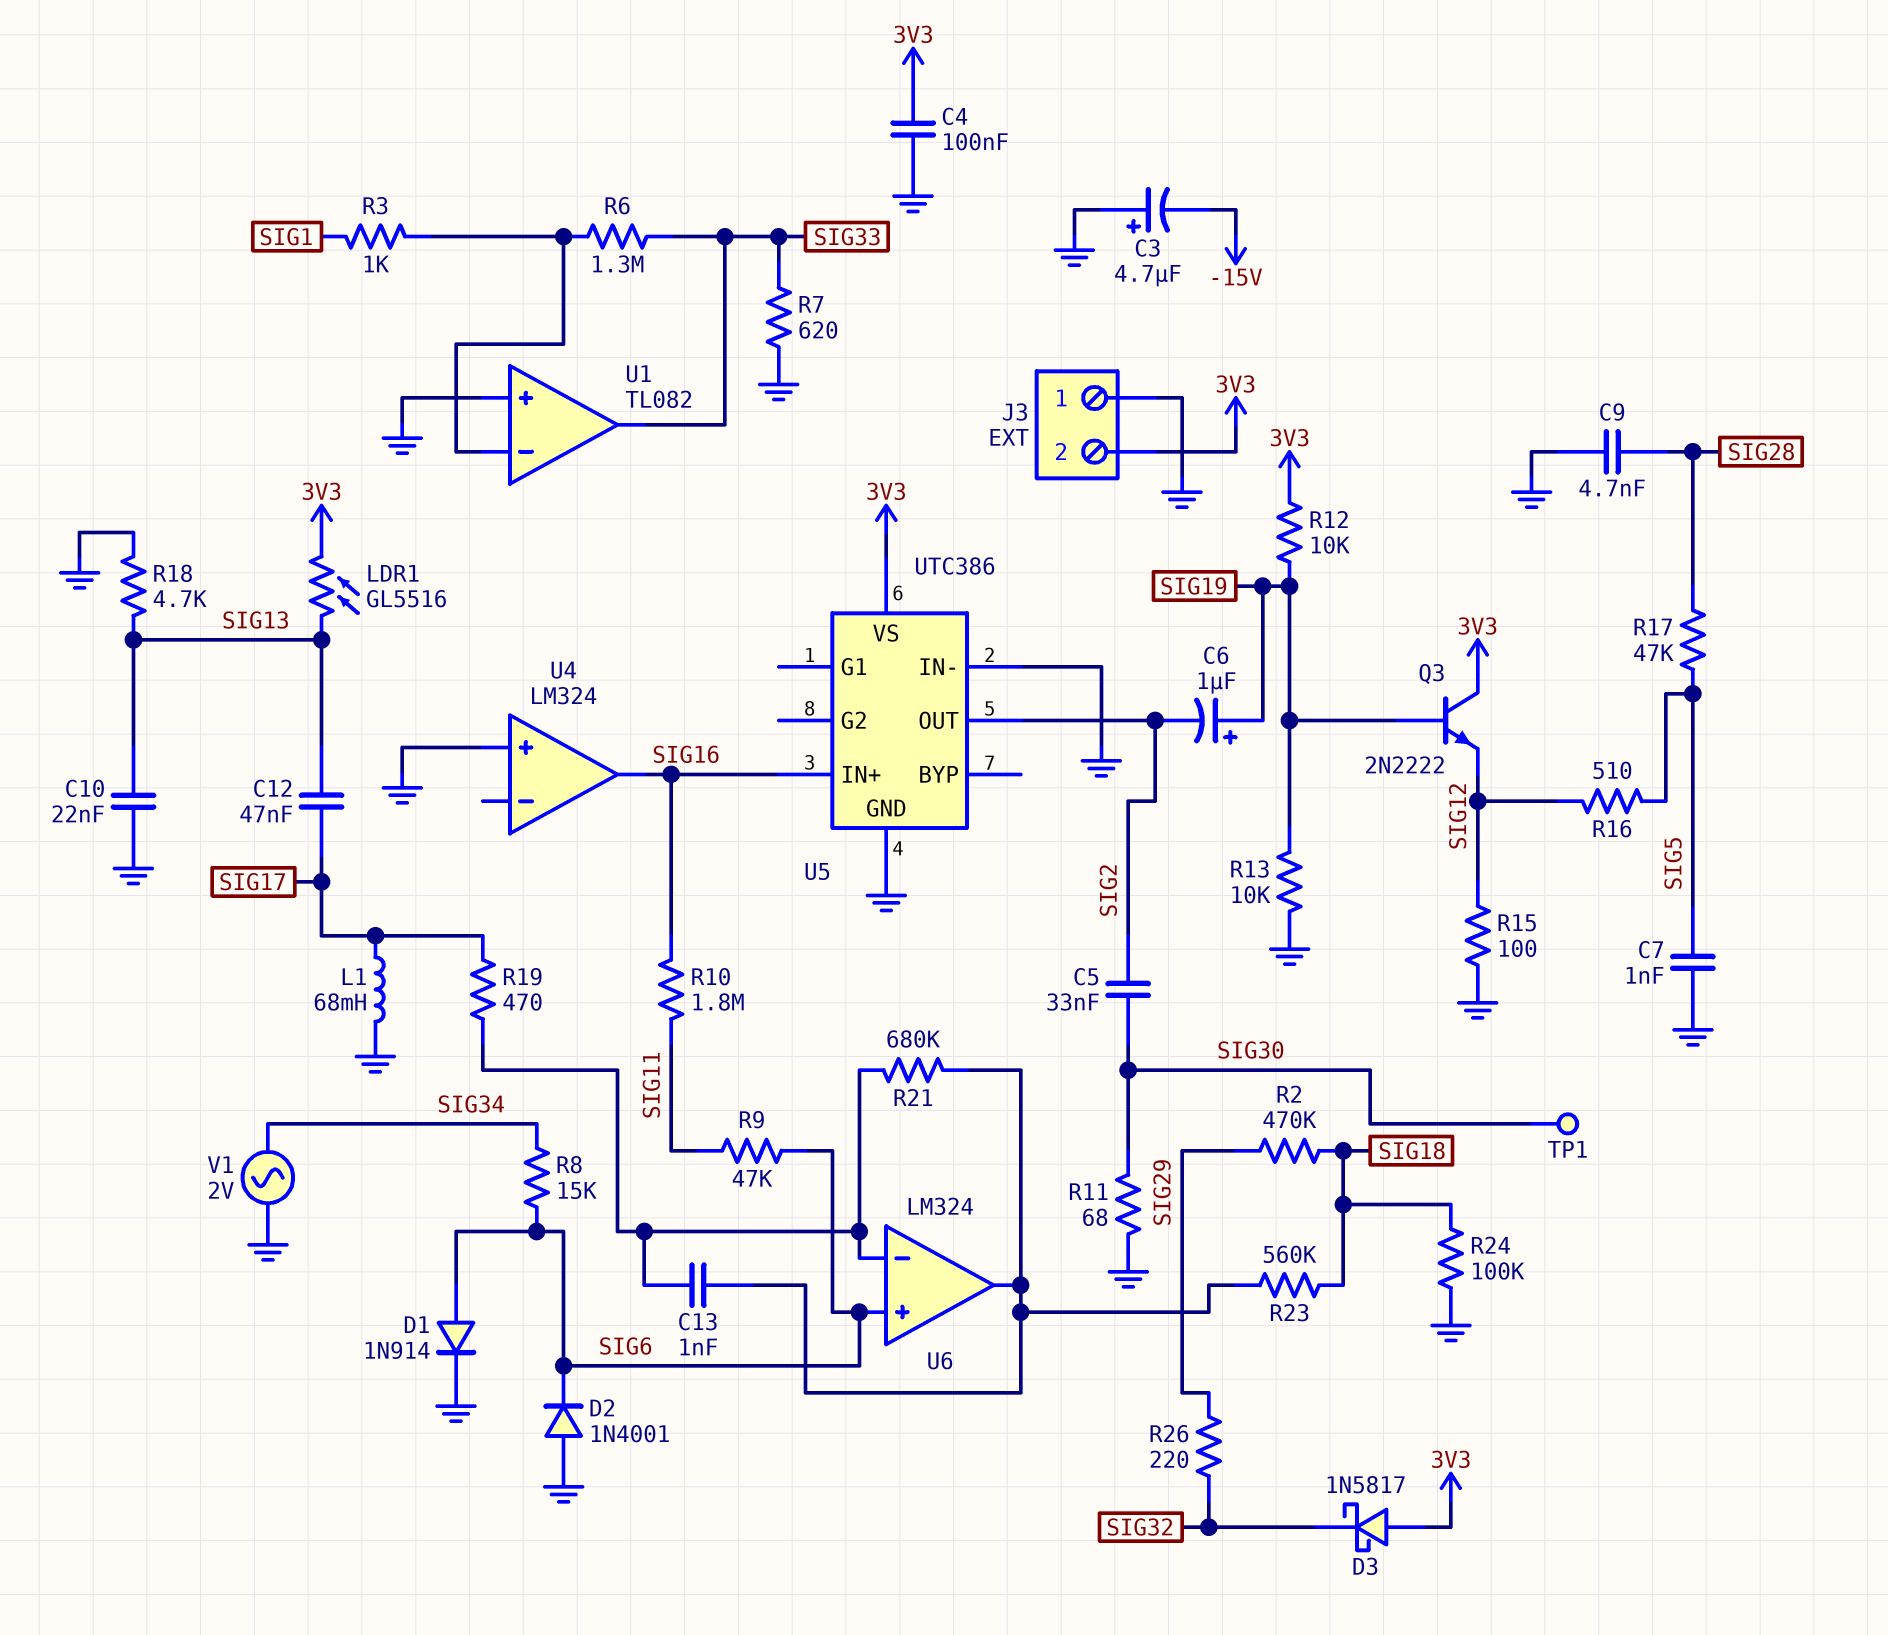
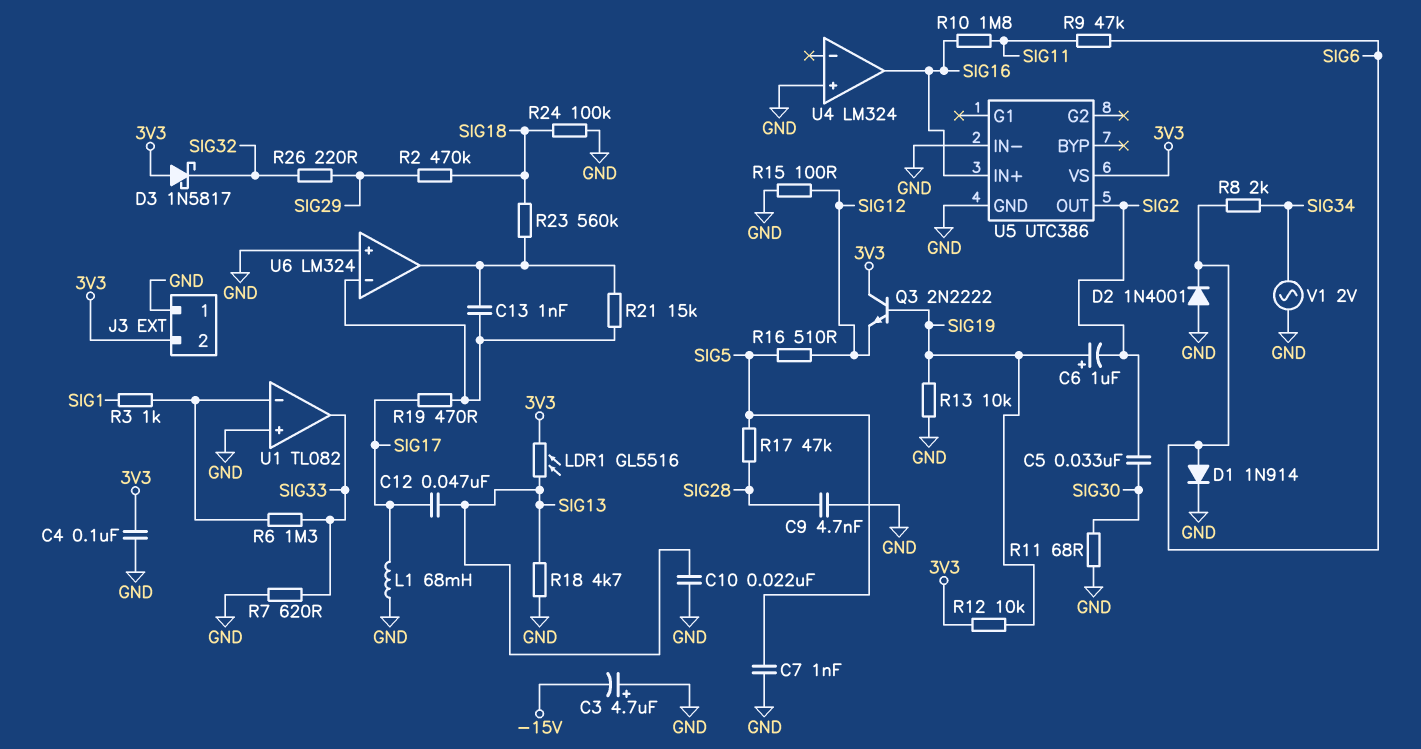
R8: 15k (SIG6, SIG34) -> 2k (SIG6, SIG34)
R21: 680k (U6/in-, U6/out) -> 15k (U6/in-, U6/out)
TP1: test point (SIG30) -> none
U6 pin in+: SIG6 -> GND

